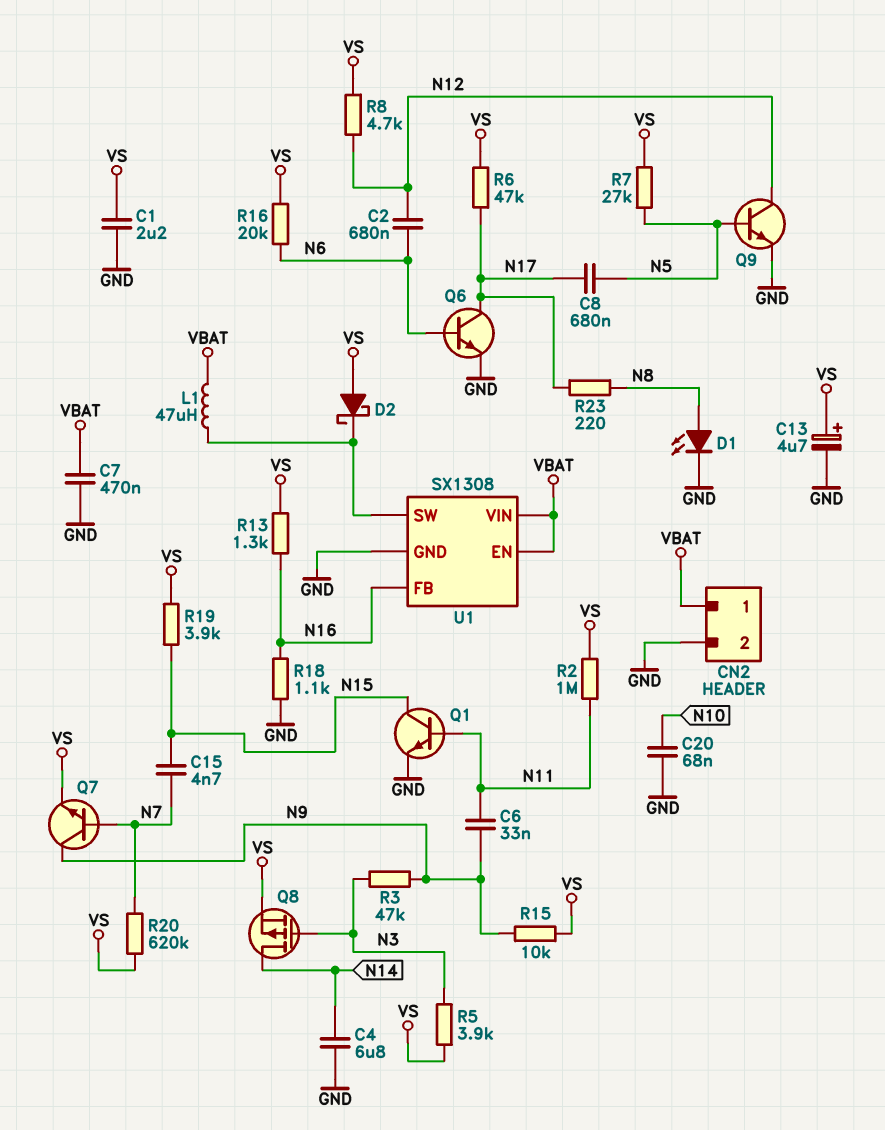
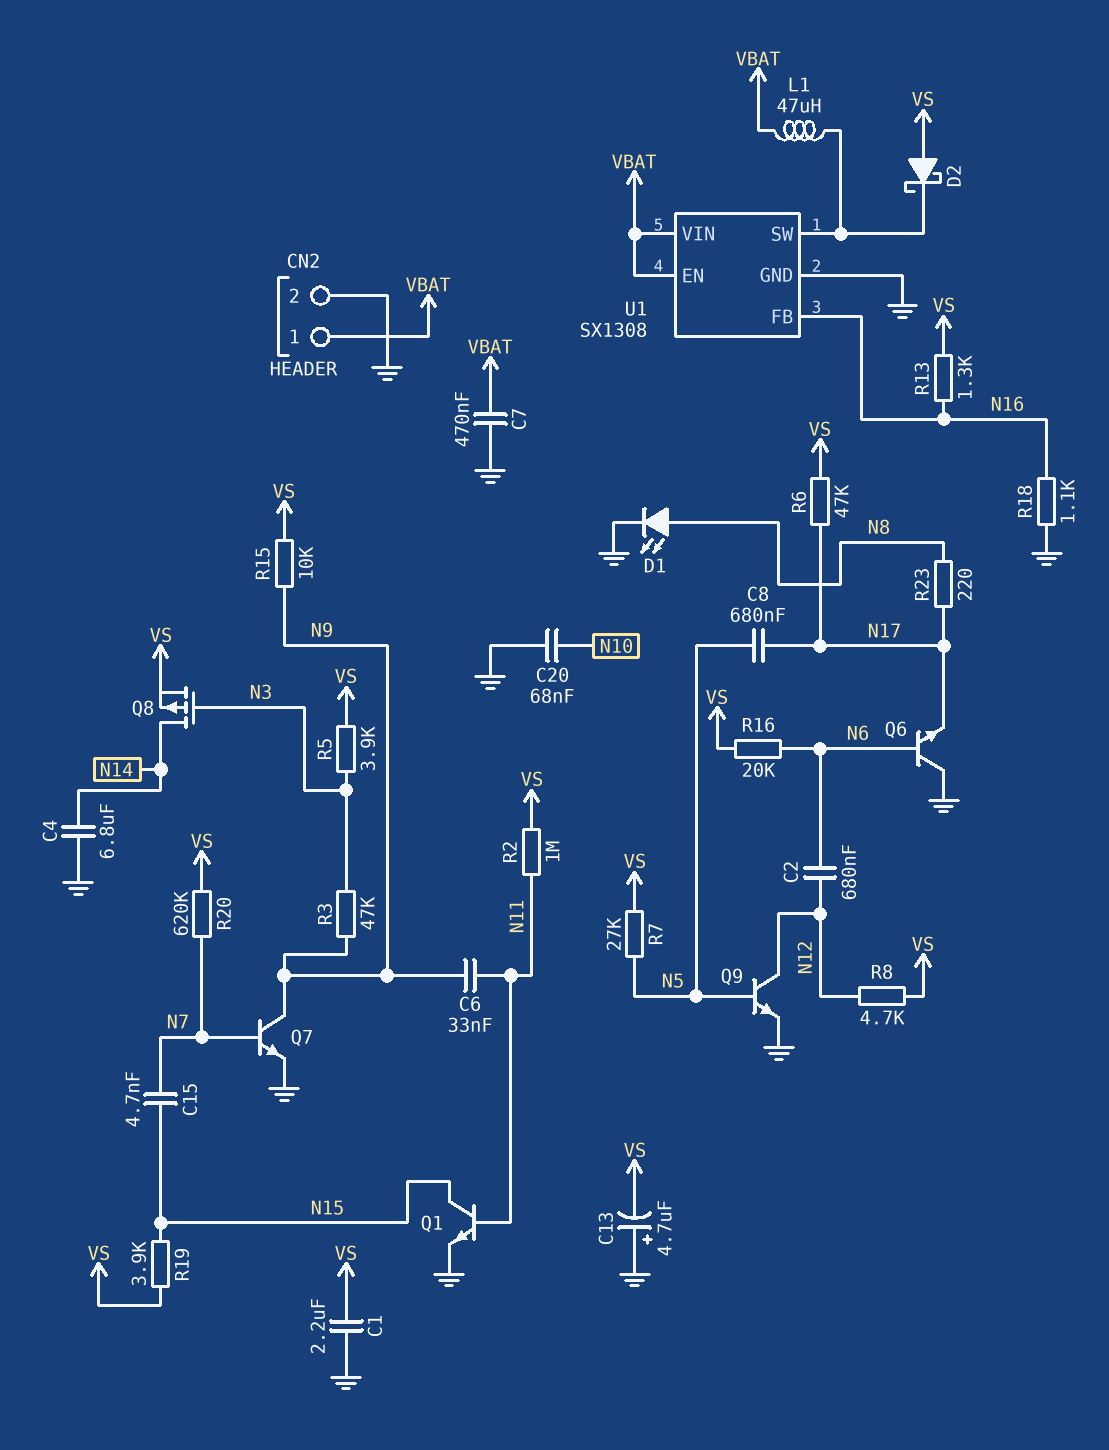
C13: 4.7uF (plus VS, minus GND) -> 4.7uF (plus GND, minus VS)
Q6: NPN (B N6, C N17, E GND) -> NPN (B N6, C GND, E N17)
Q7: NPN (B N7, C N9, E VS) -> NPN (B N7, C N9, E GND)

